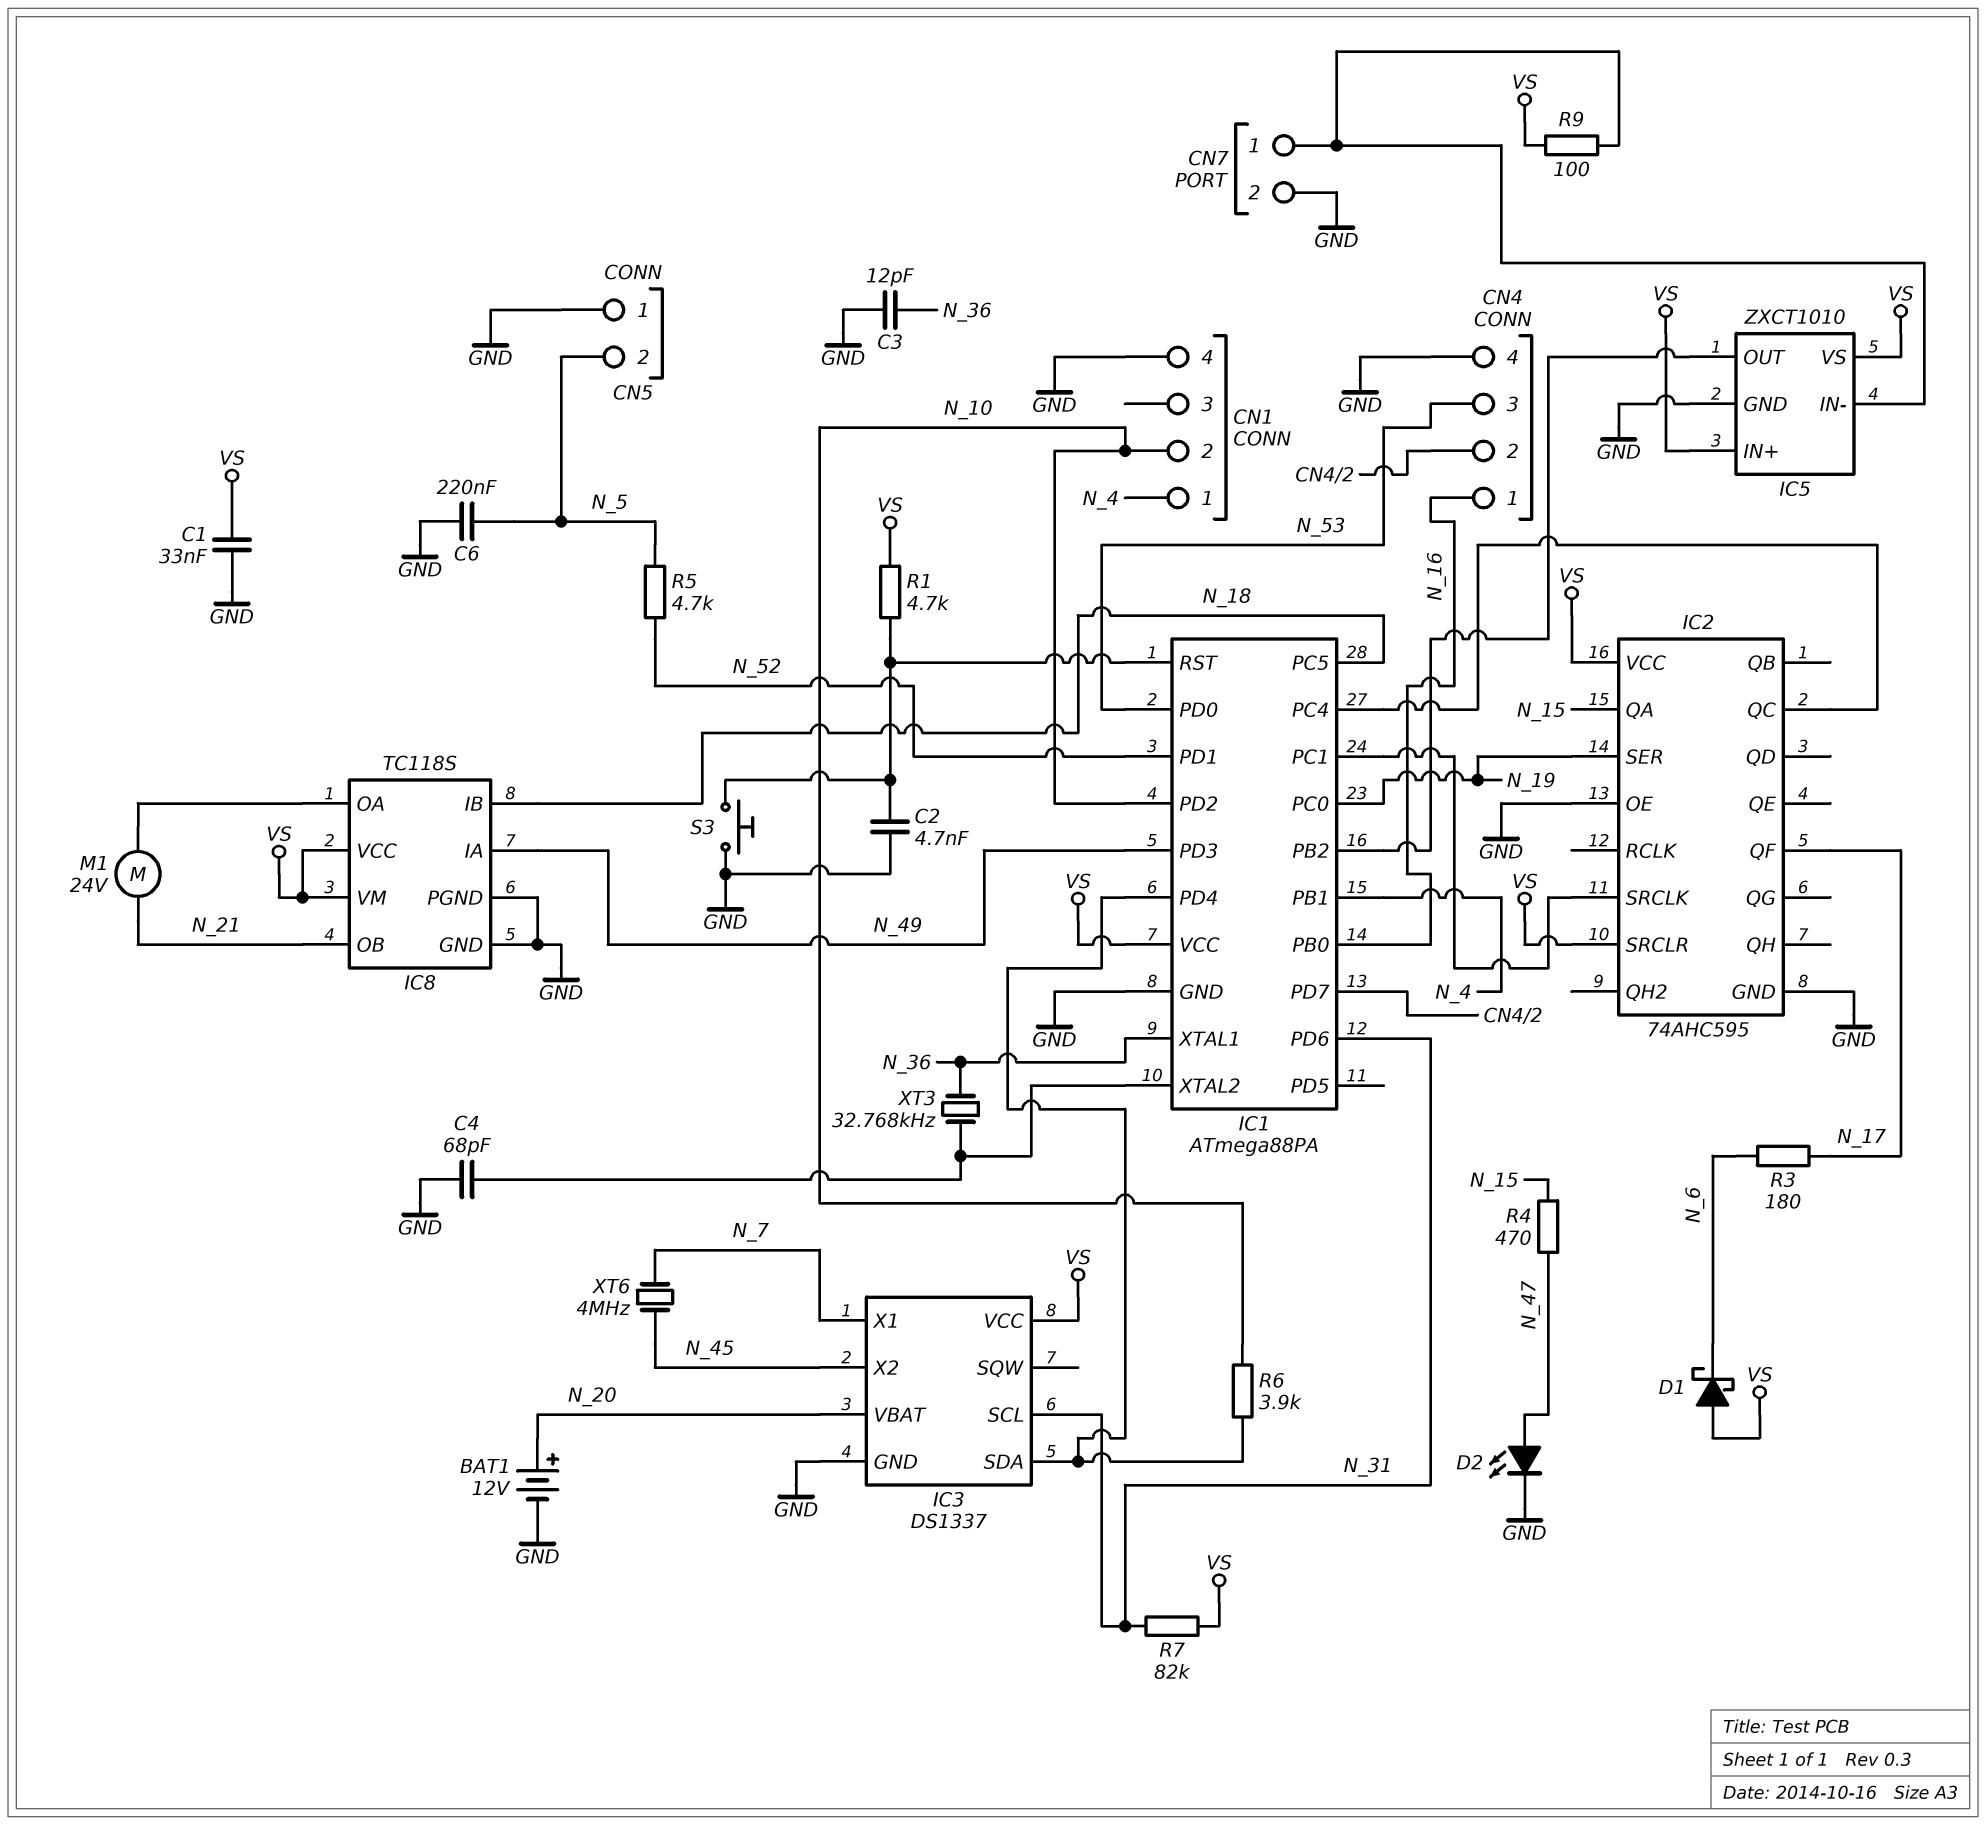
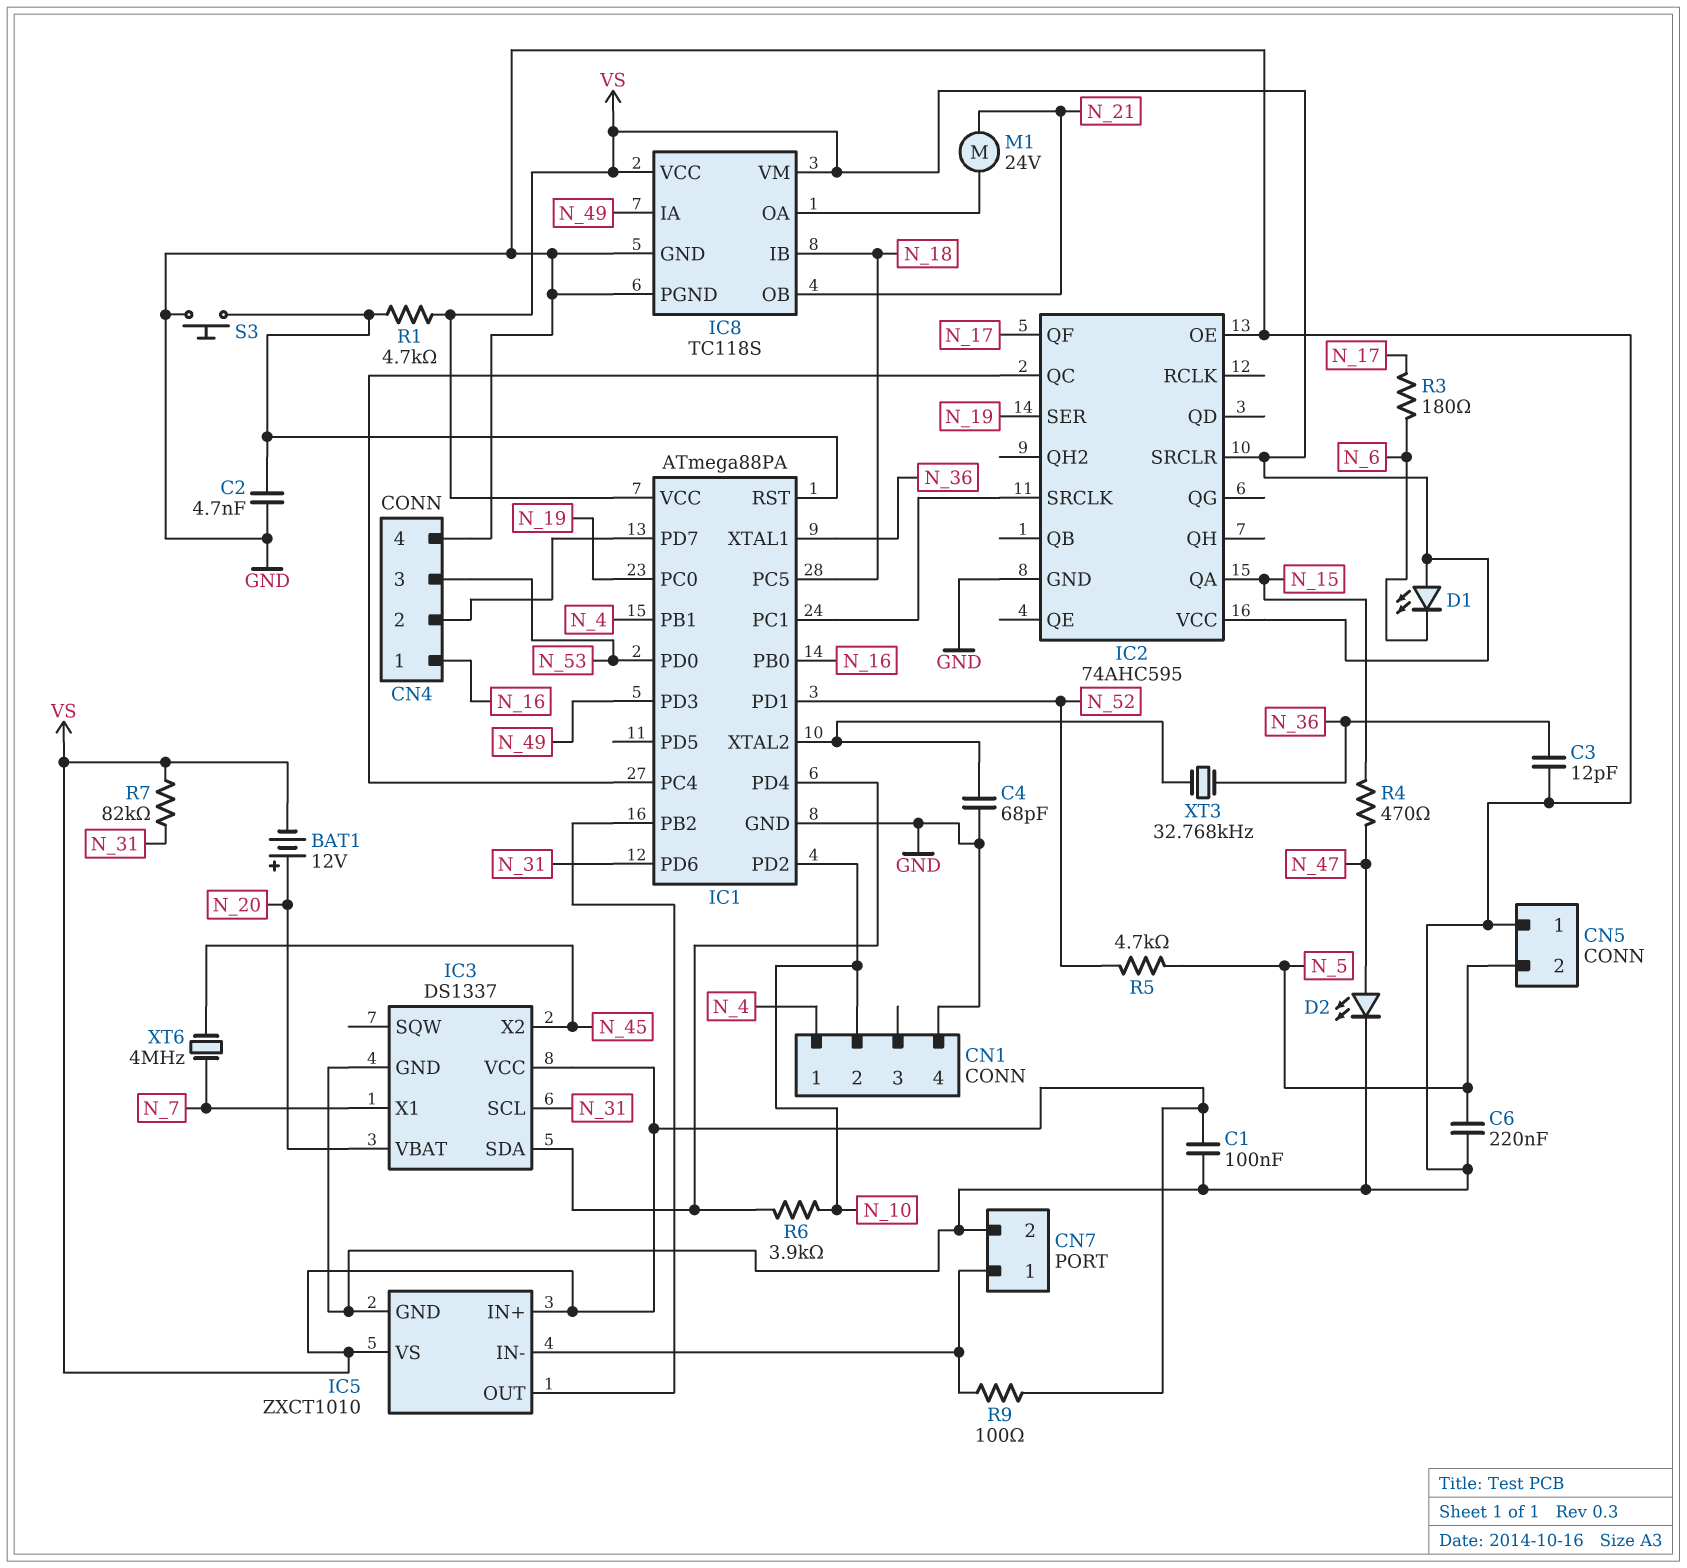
BAT1: 12V (plus N_20, minus GND) -> 12V (plus N_20, minus VS)
C1: 33nF (GND, VS) -> 100nF (GND, VS)
D1: schottky (A VS, K N_6) -> LED (A VS, K N_6)

